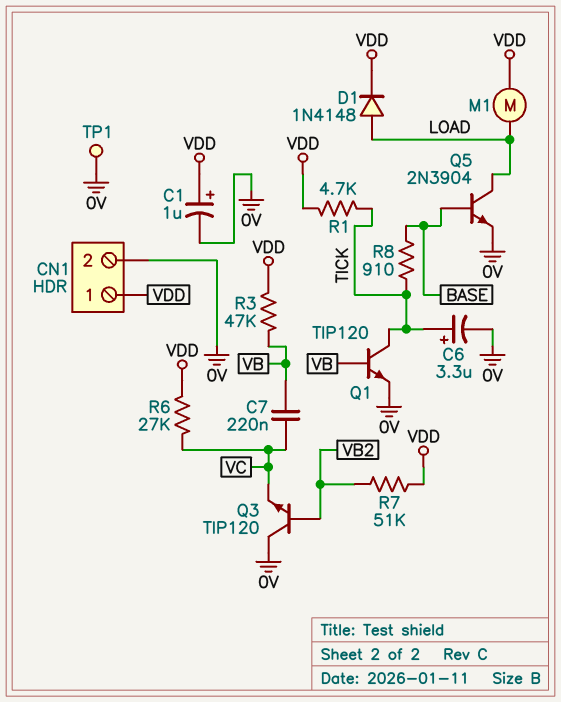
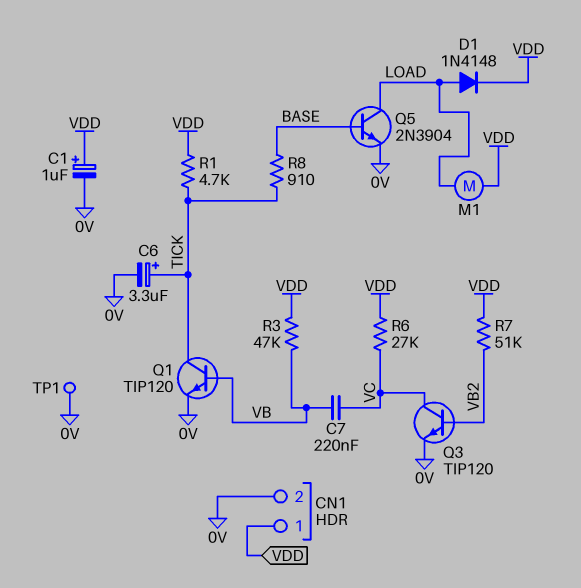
Q3: NPN TIP120 (B VB2, C 0V, E VC) -> NPN TIP120 (B VB2, C VC, E 0V)

